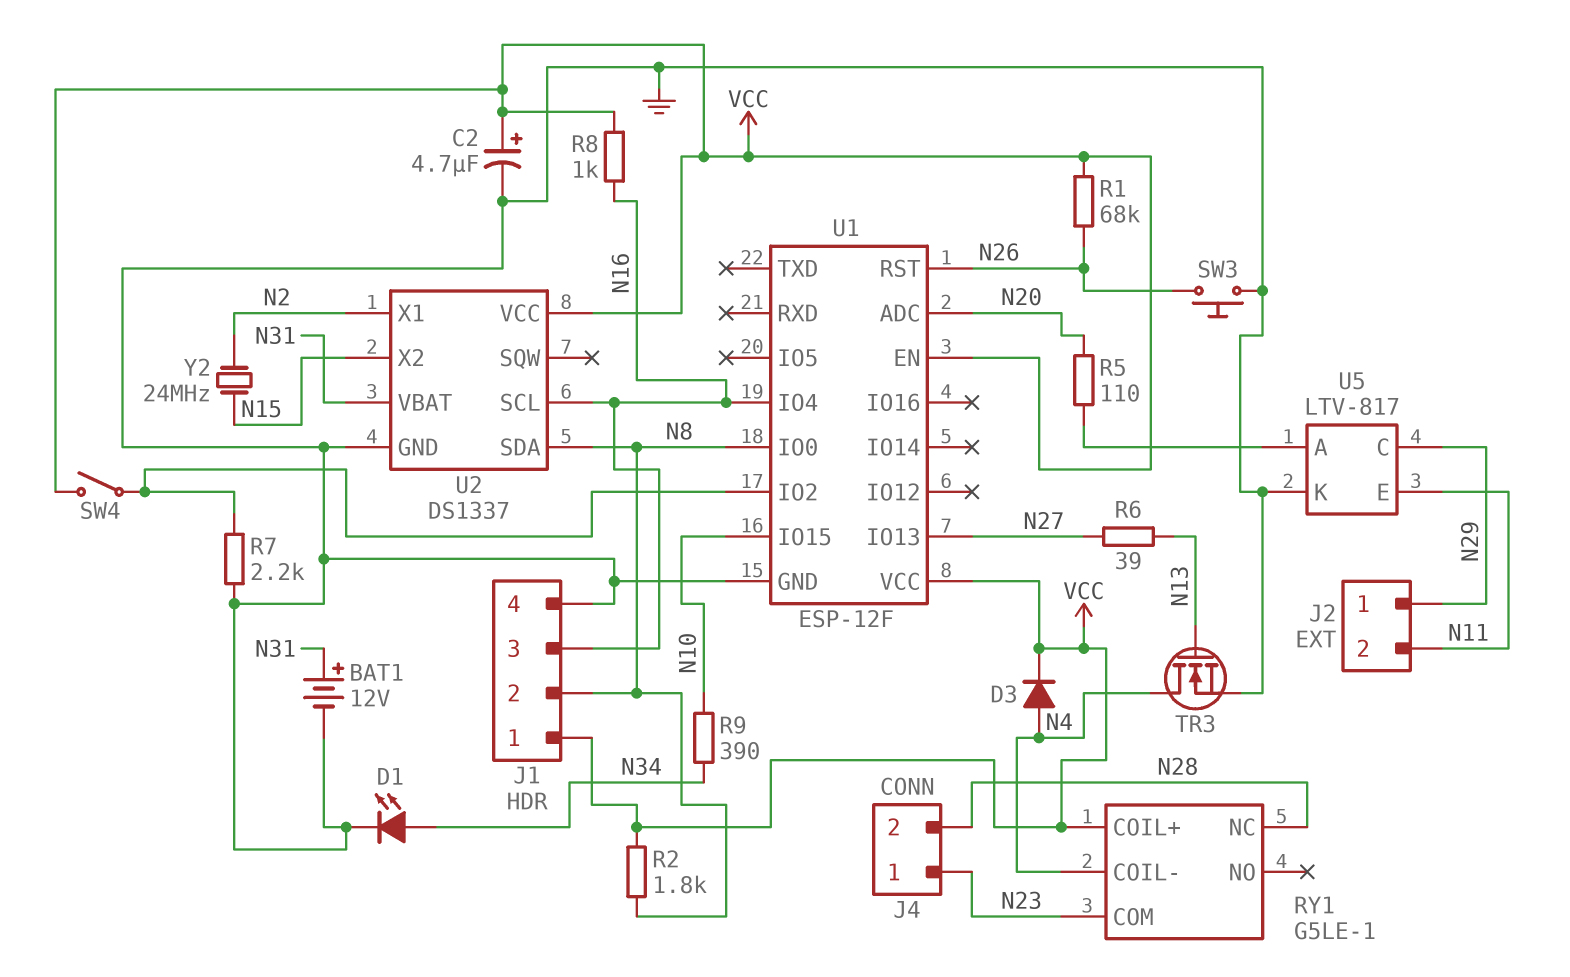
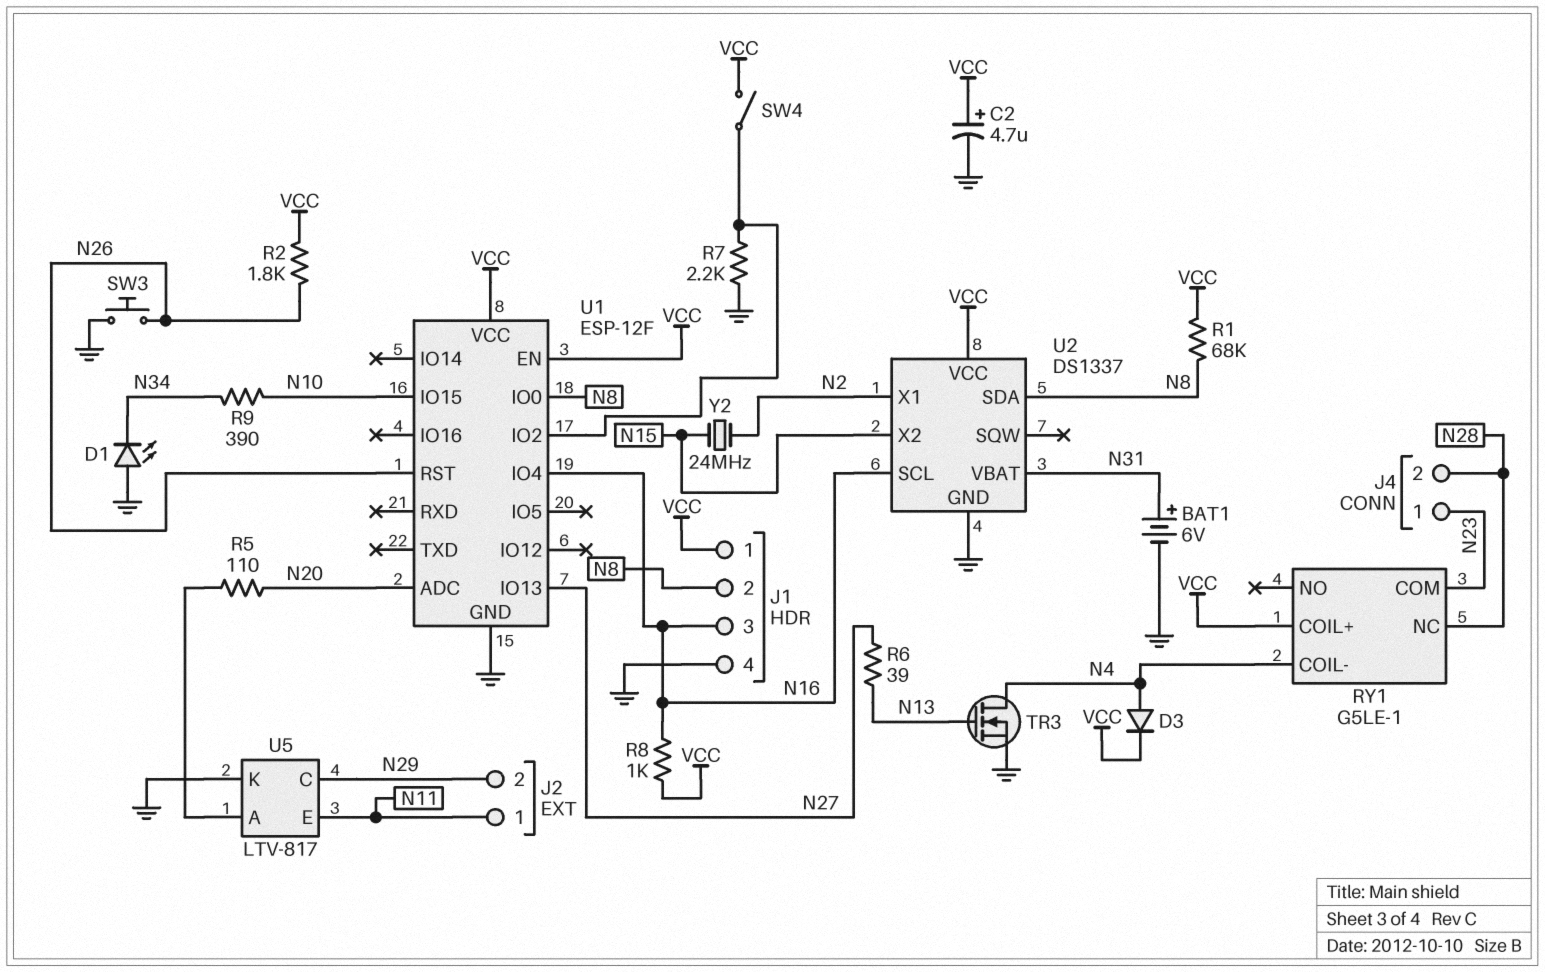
BAT1: 12V (plus N31, minus GND) -> 6V (plus N31, minus GND)
D1: LED (A N34, K GND) -> LED (A GND, K N34)
J2 pin 1: N29 -> N11
J2 pin 2: N11 -> N29
R1: 68k (N26, VCC) -> 68k (N8, VCC)
R2: 1.8k (N8, VCC) -> 1.8k (N26, VCC)

